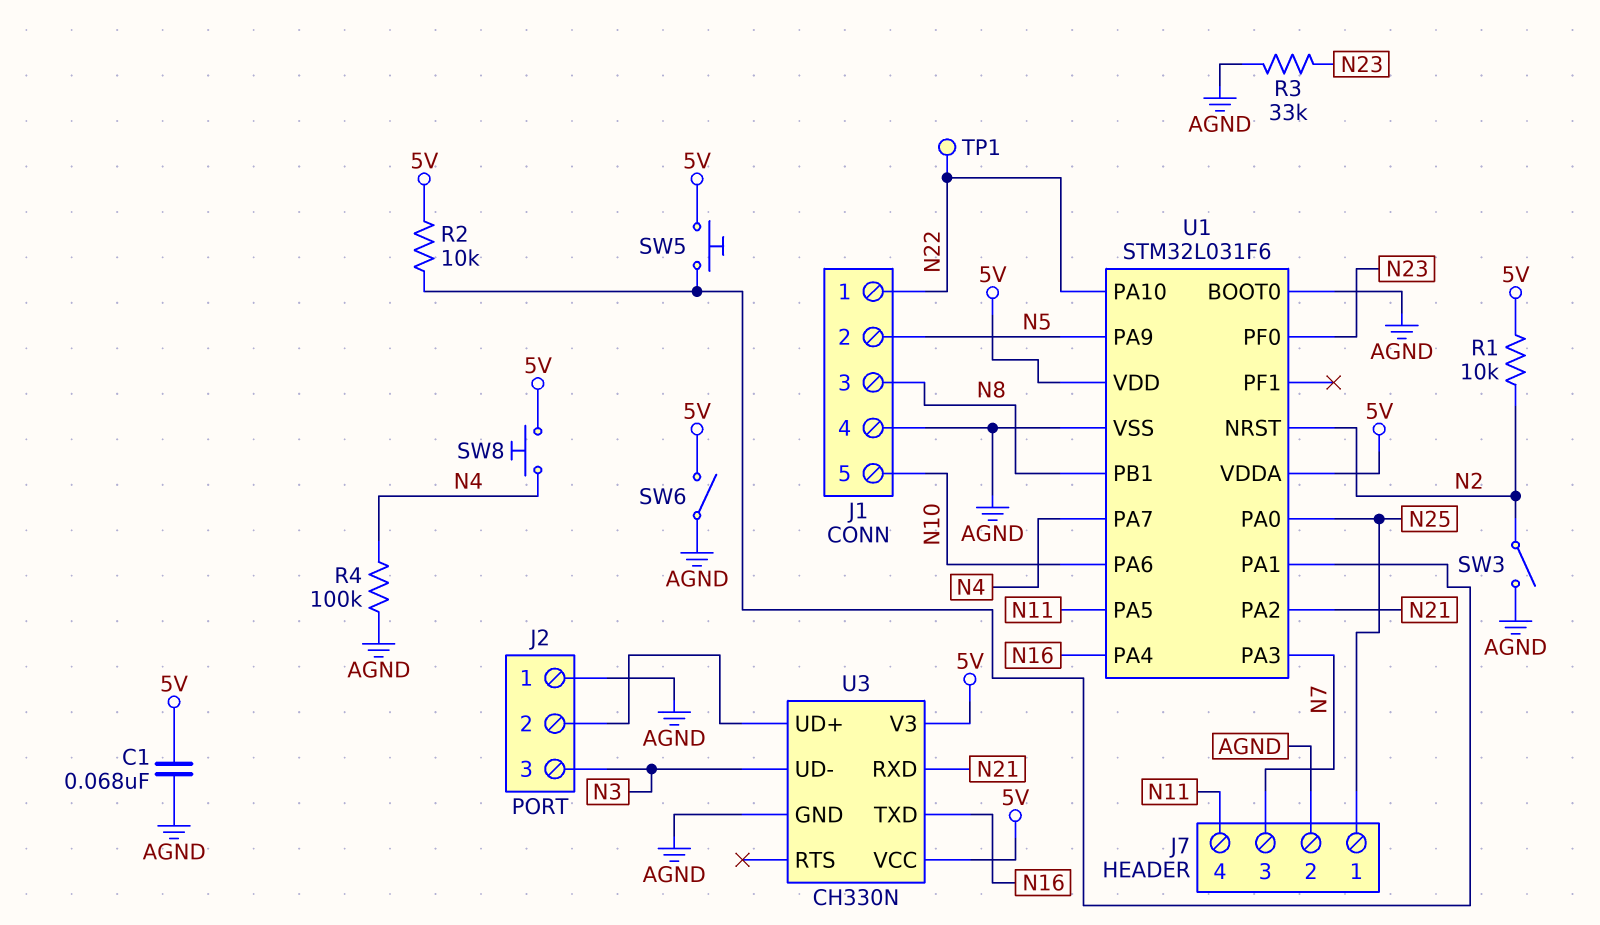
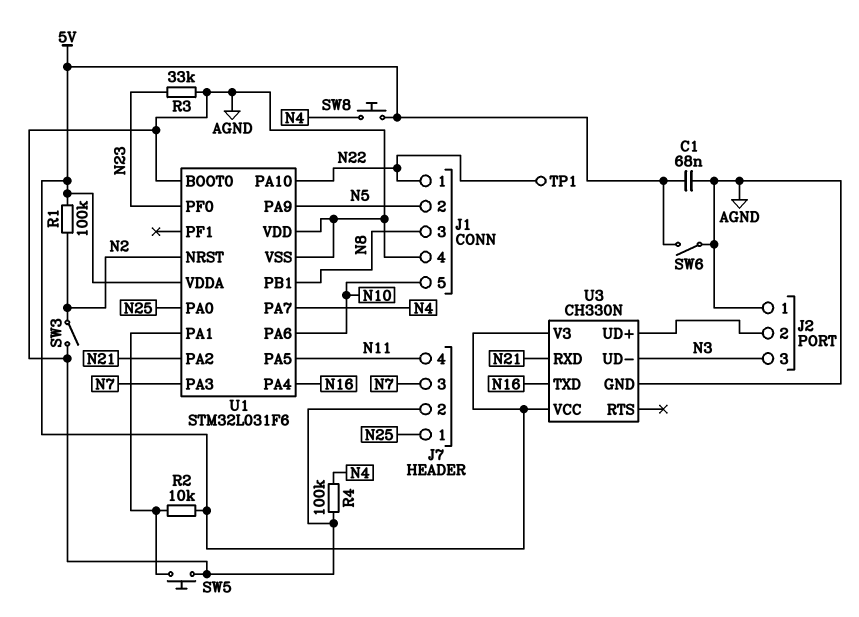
R1: 10k (5V, N2) -> 100k (5V, N2)
SW5: button (5V, U1/PA1) -> button (AGND, U1/PA1)
U1 pin VDD: 5V -> AGND

